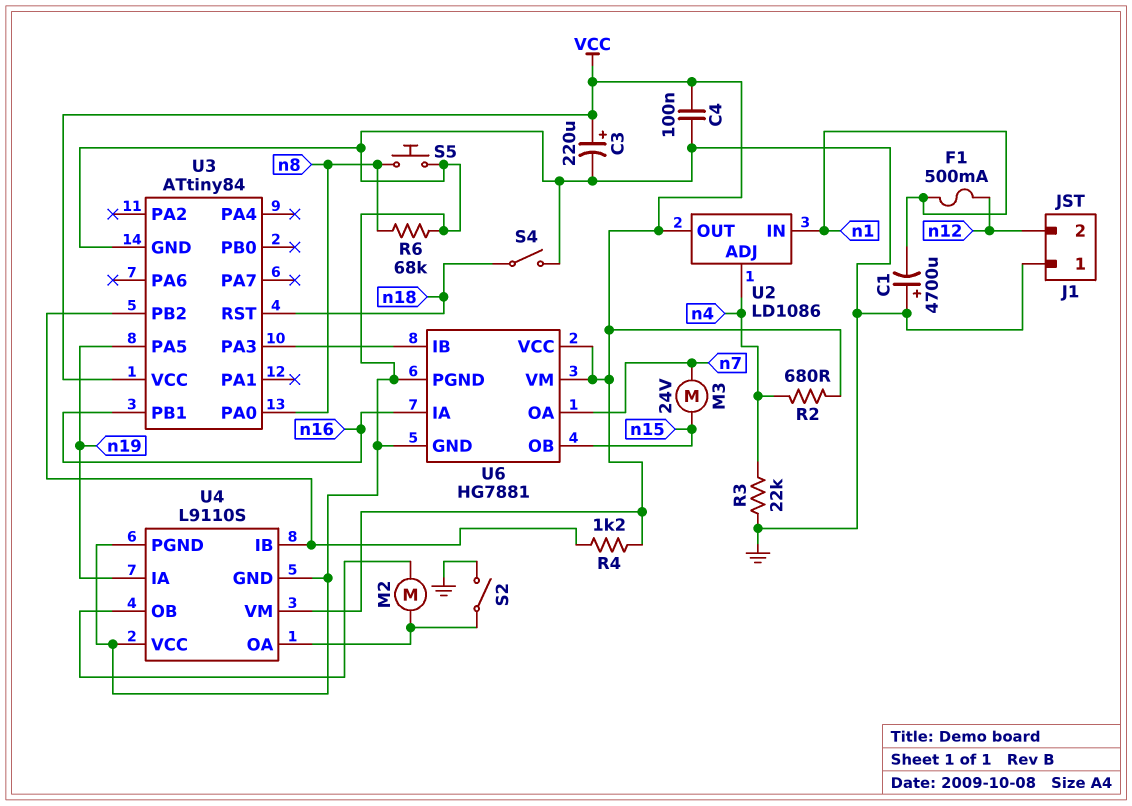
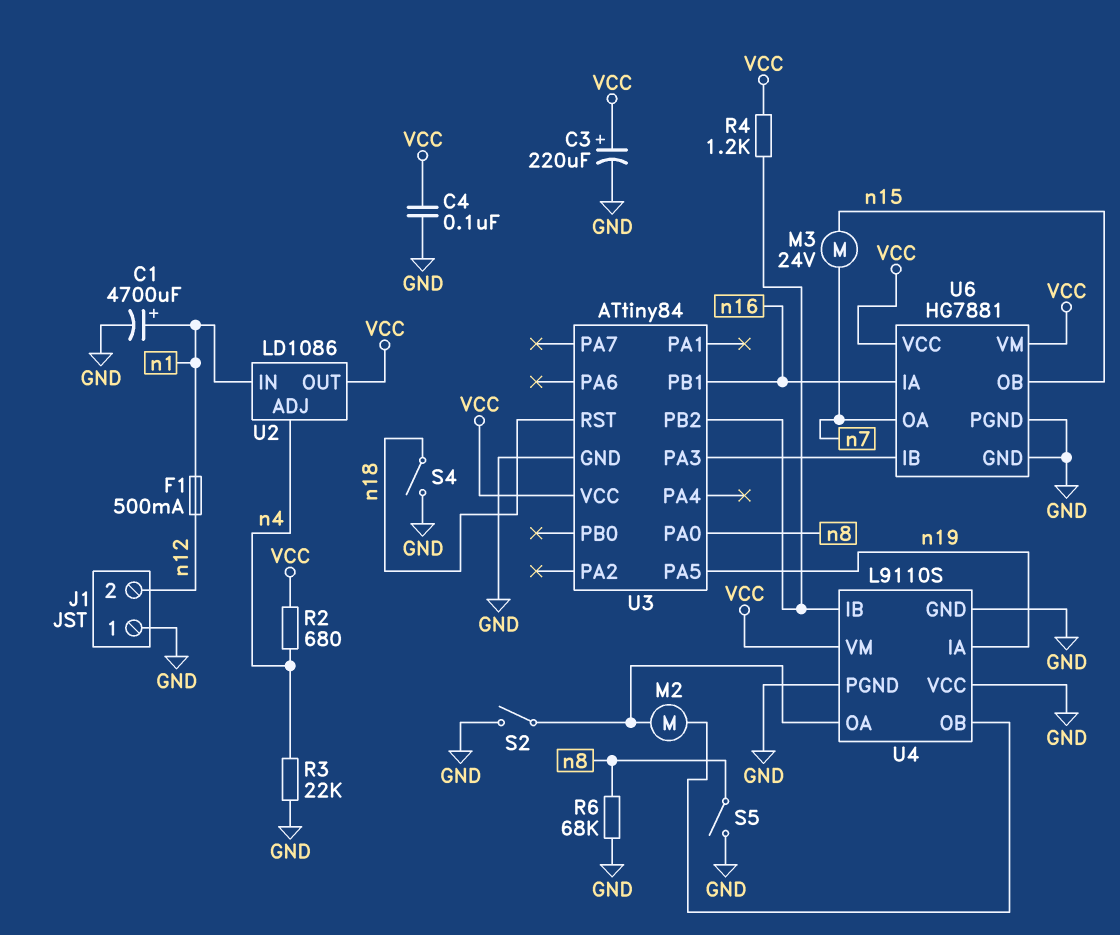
C1: 4700uF (plus GND, minus n1) -> 4700uF (plus n1, minus GND)
S5: button (GND, n8) -> switch (GND, n8)

